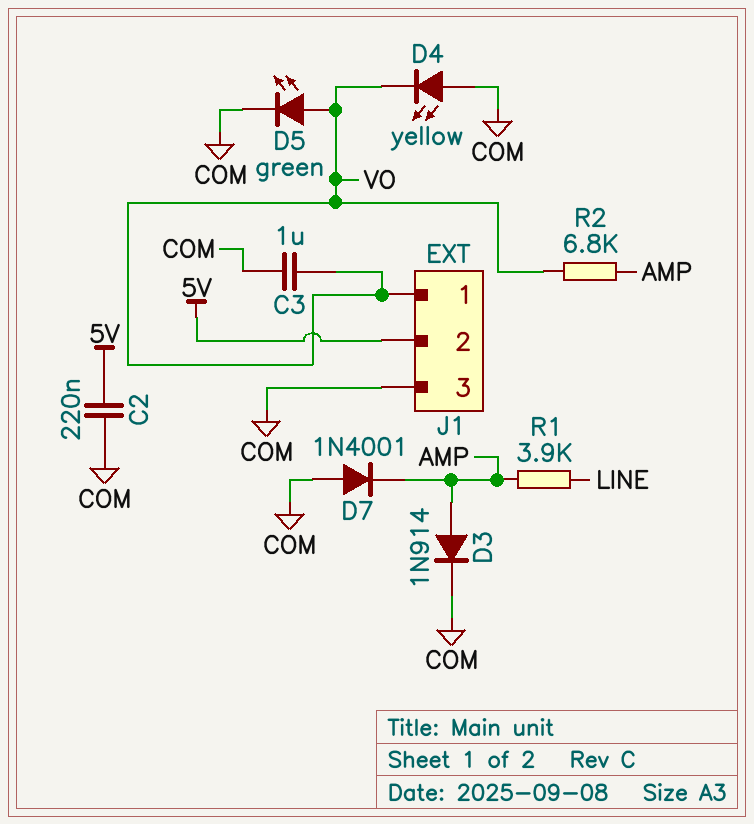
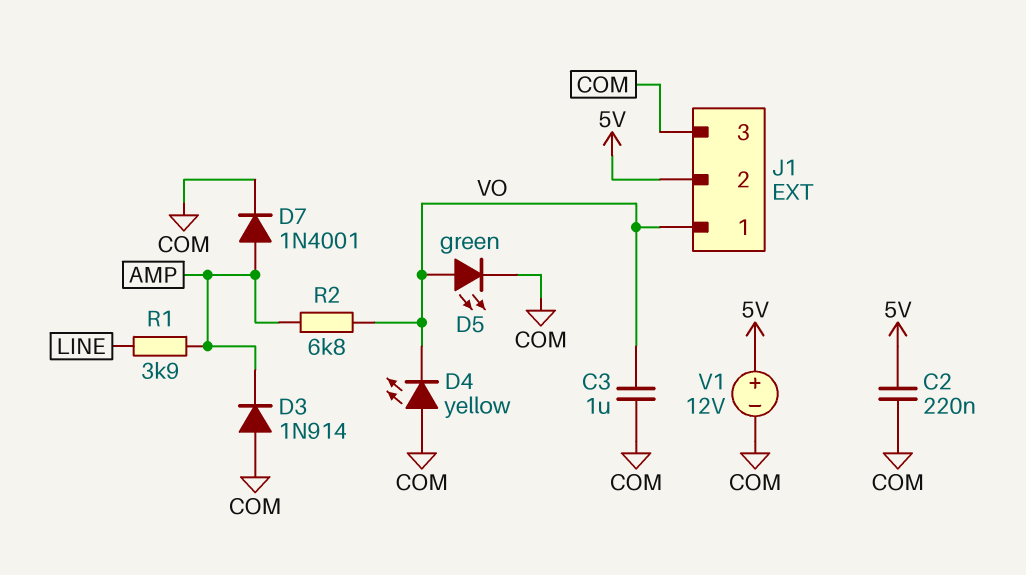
D3: diode 1N914 (A AMP, K COM) -> diode 1N914 (A COM, K AMP)
D7: diode 1N4001 (A COM, K AMP) -> diode 1N4001 (A AMP, K COM)
V1: none -> 12V (plus 5V, minus COM)

